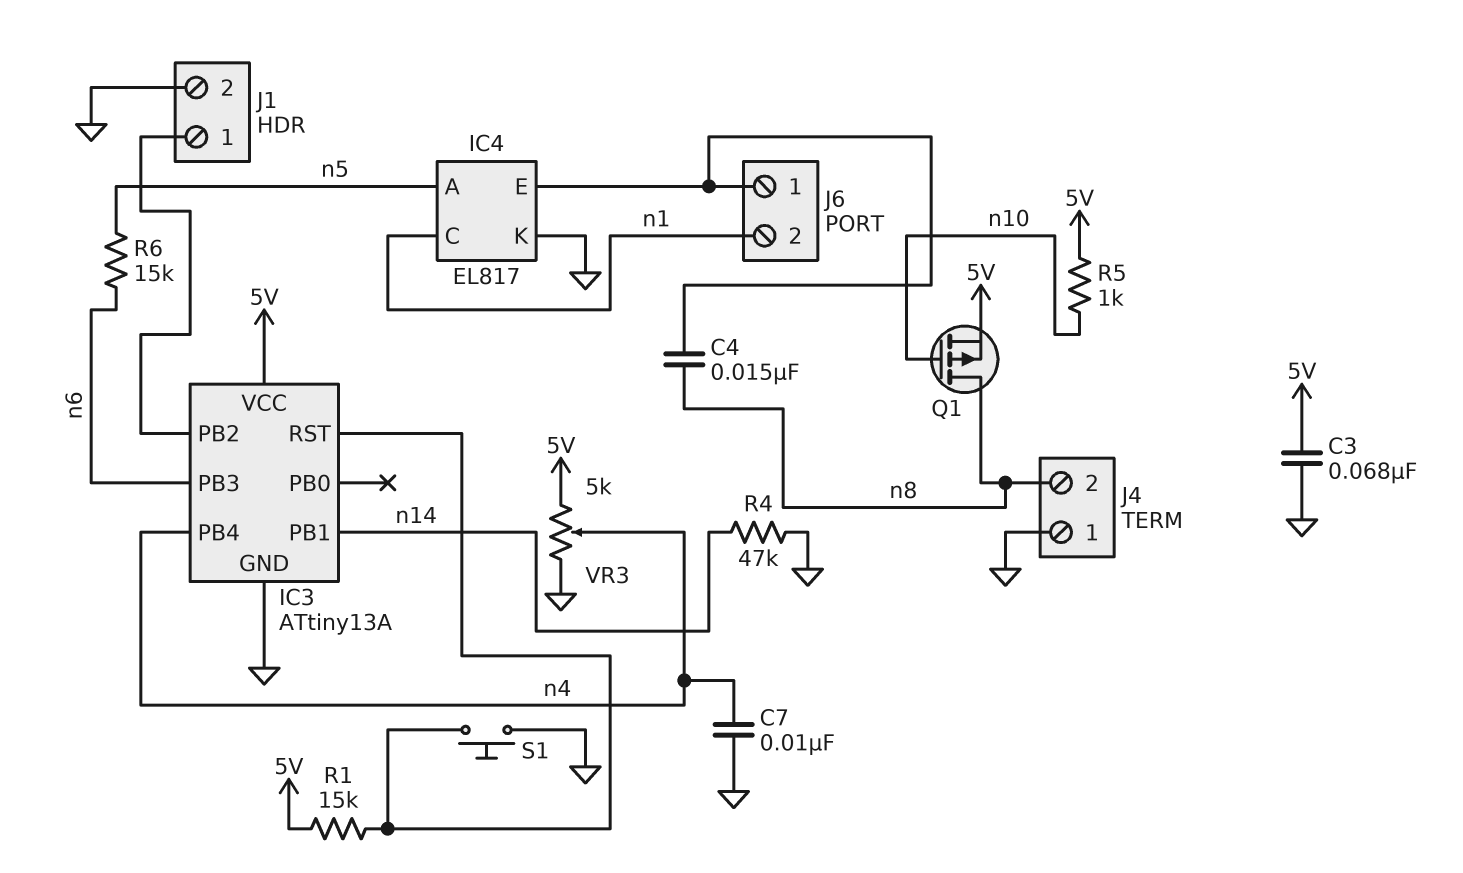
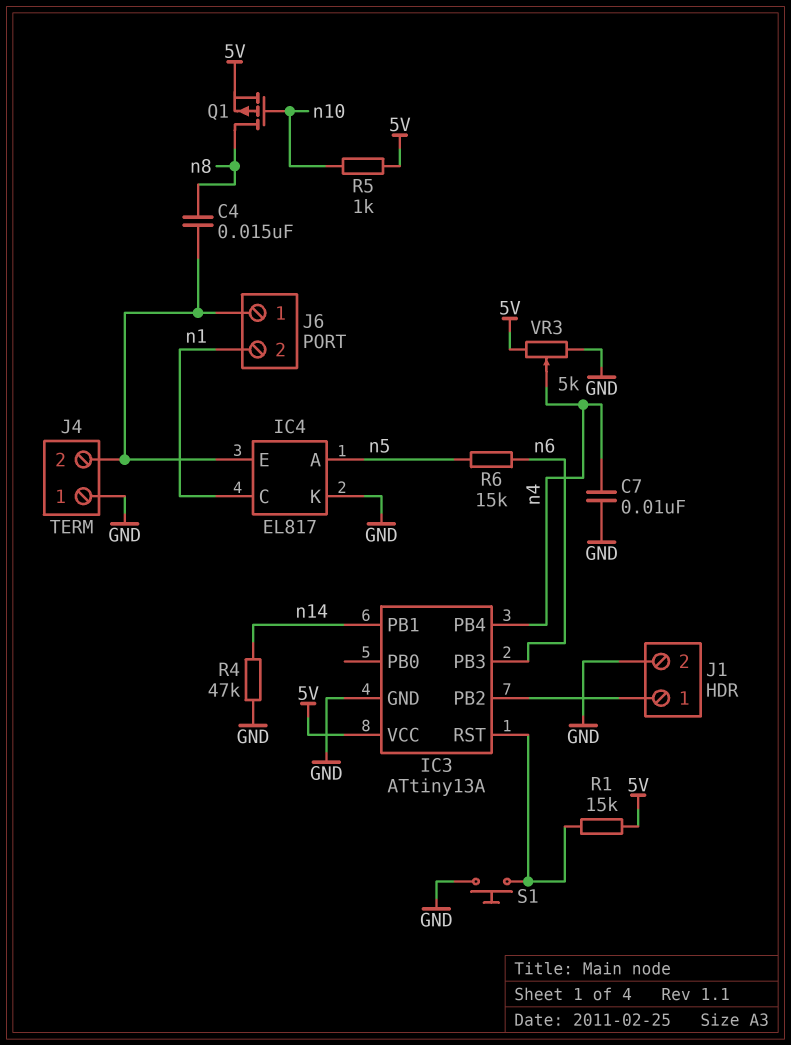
C3: 68nF (5V, GND) -> none
J4 pin 2: n8 -> IC4/E

